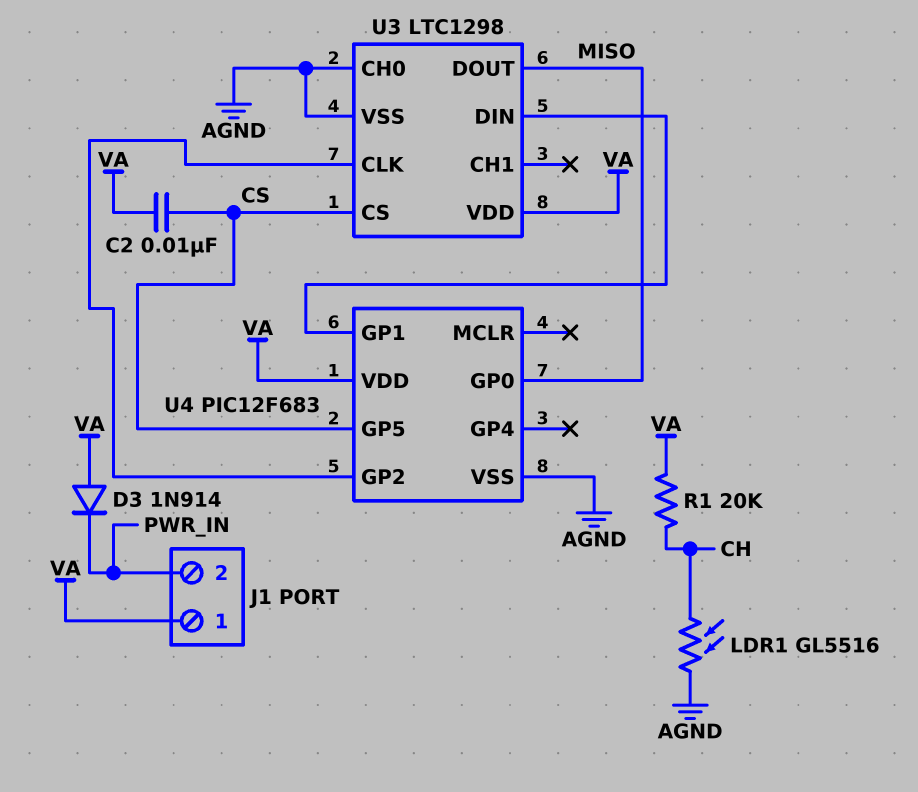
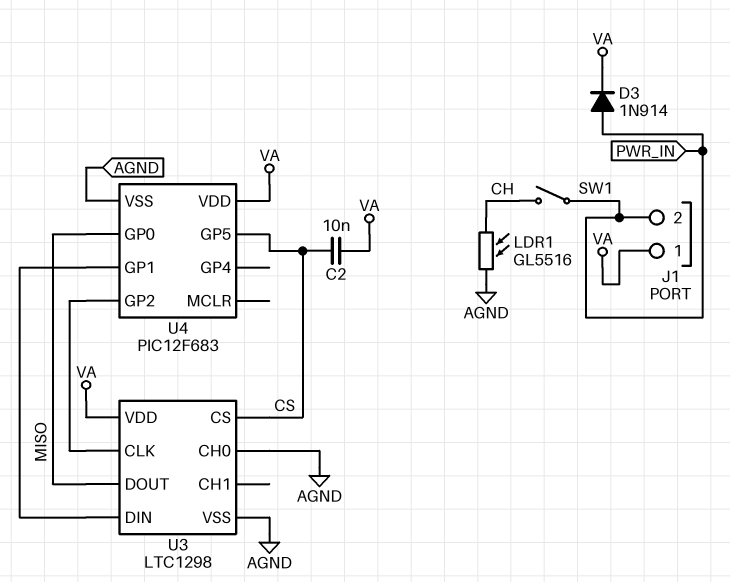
D3: diode 1N914 (A VA, K PWR_IN) -> diode 1N914 (A PWR_IN, K VA)
R1: 20k (CH, VA) -> none
SW1: none -> switch (CH, PWR_IN)

